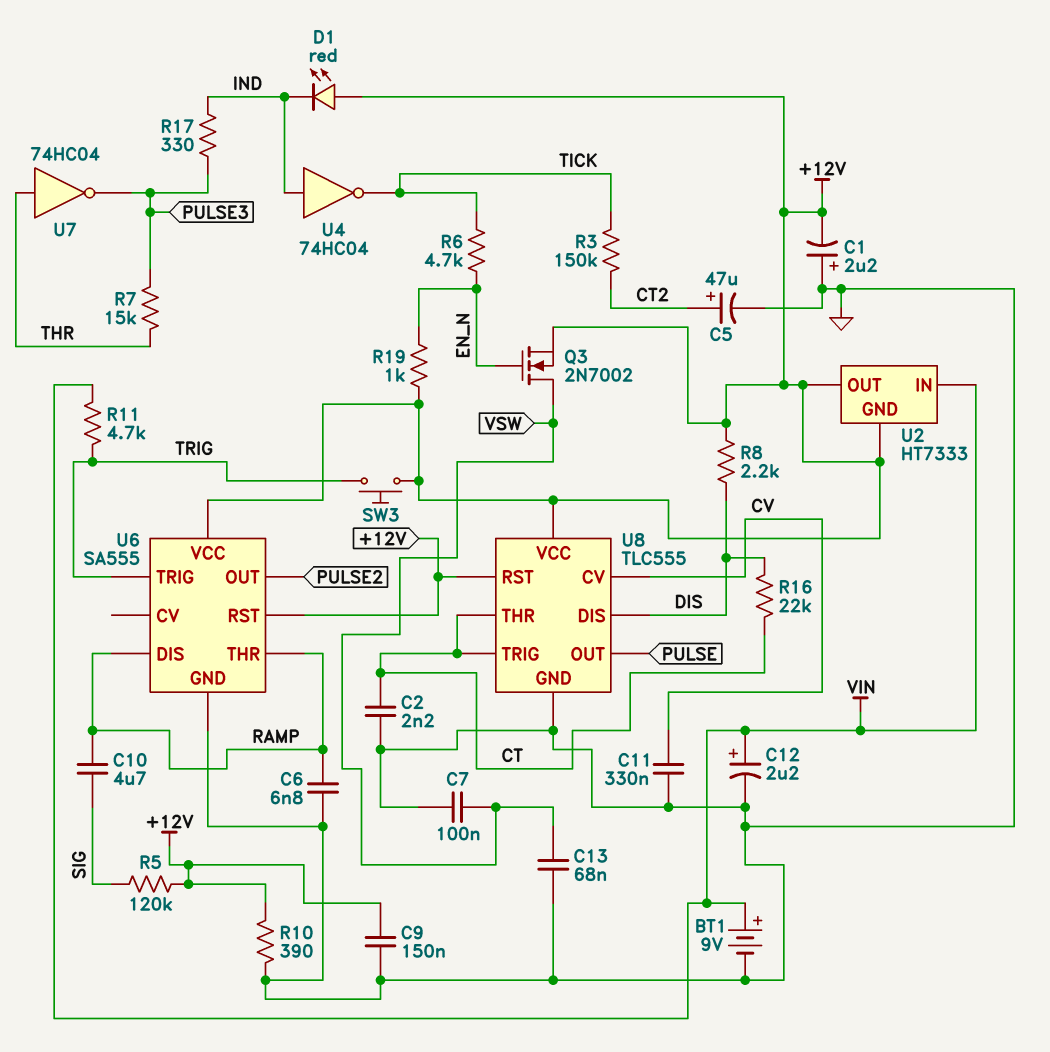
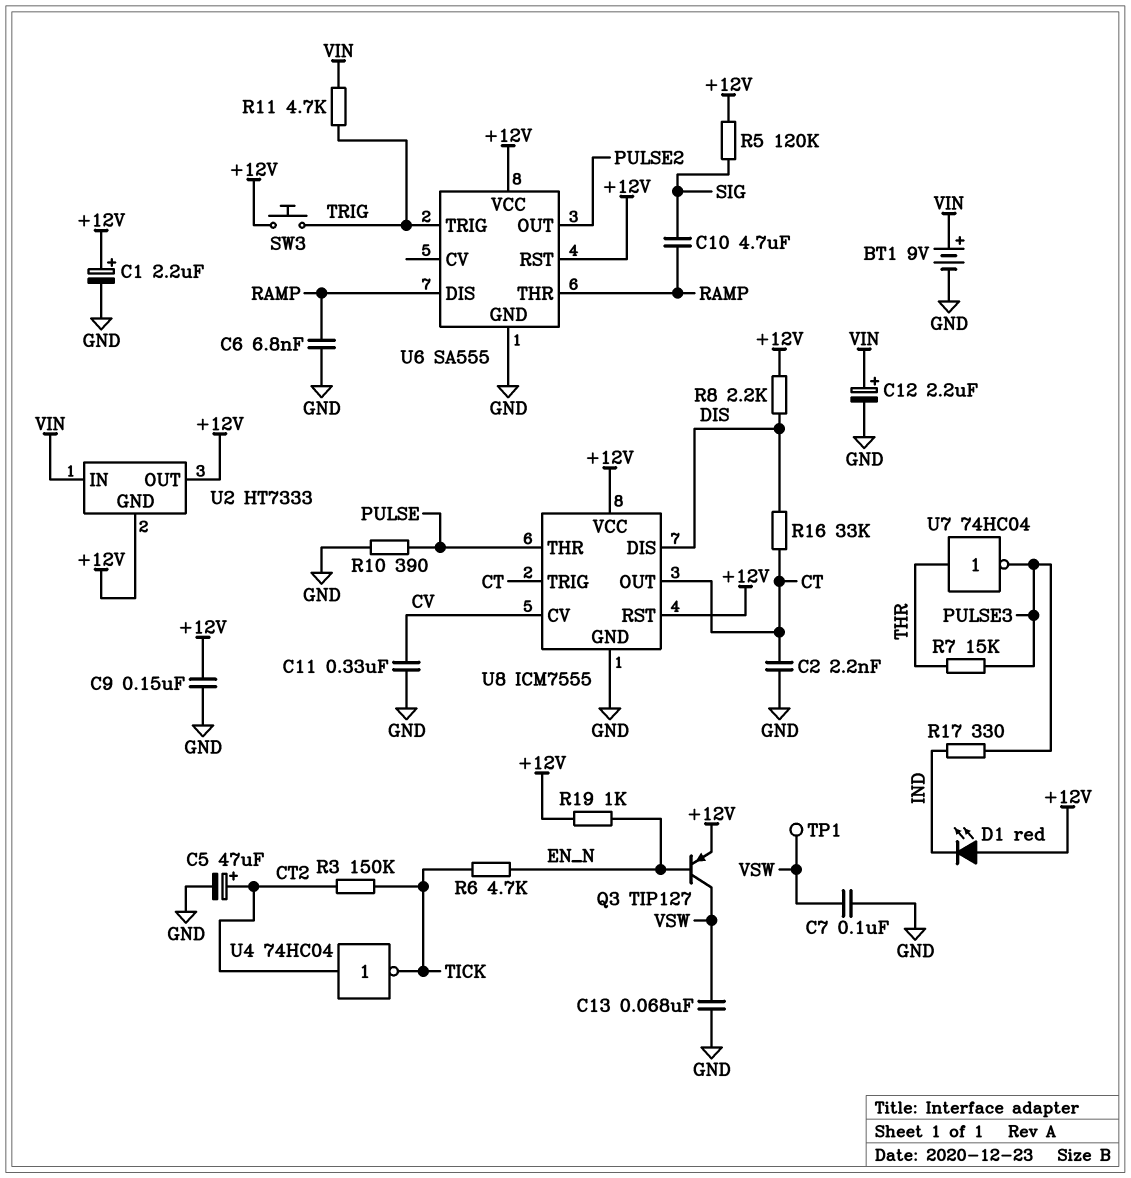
C1: 2.2uF (plus GND, minus +12V) -> 2.2uF (plus +12V, minus GND)
Q3: NMOS 2N7002 (G EN_N, D VSW, S +12V) -> PNP TIP127 (B EN_N, C VSW, E +12V)
R10: 390 (+12V, GND) -> 390 (GND, PULSE)
R16: 22k (CT, DIS) -> 33k (CT, DIS)
TP1: none -> test point (VSW)
U4: NOT 74HC04 (in IND, out TICK) -> NOT 74HC04 (in CT2, out TICK)
U8: TLC555 -> ICM7555
U8 pin OUT: PULSE -> CT
U8 pin THR: CT -> PULSE

